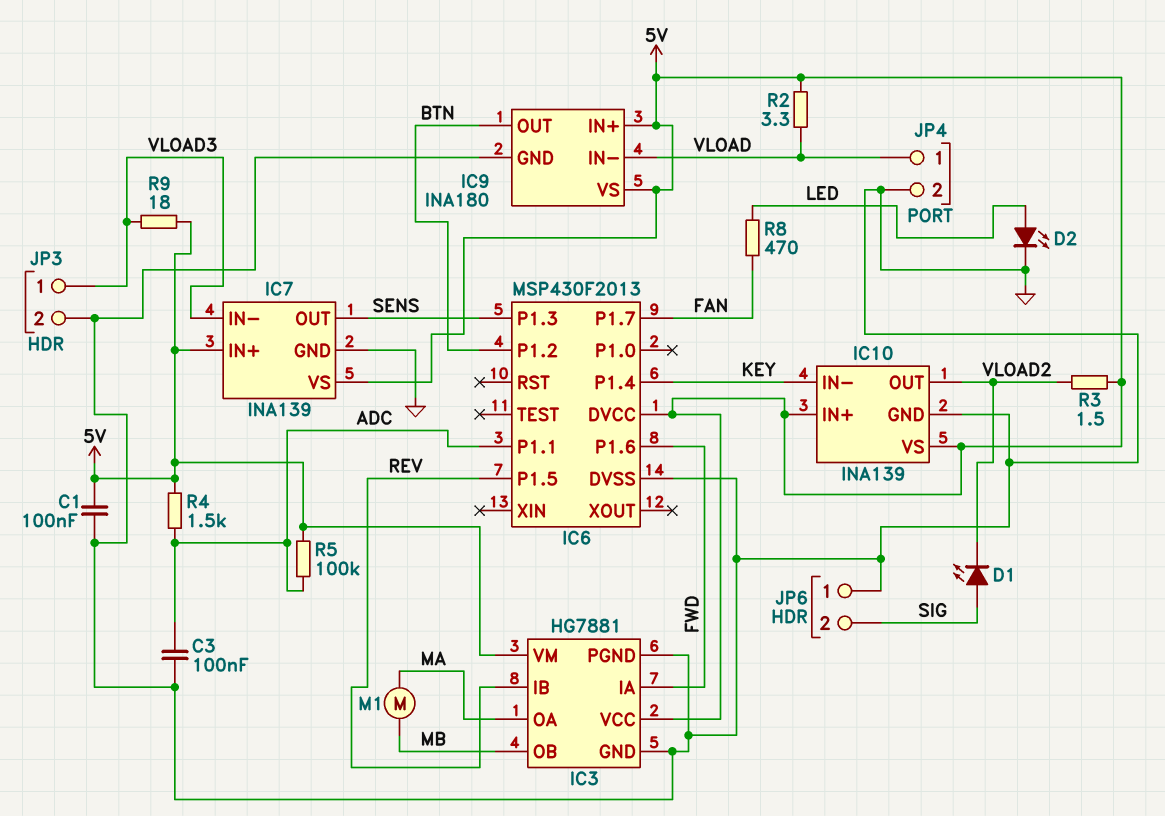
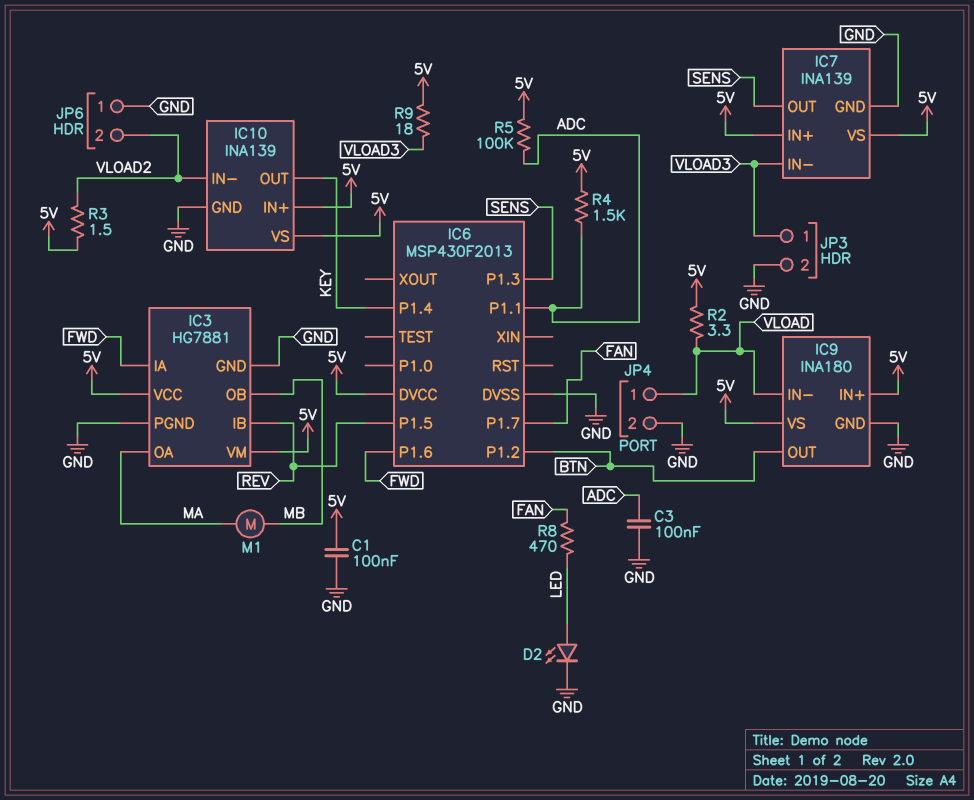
D1: LED (A SIG, K VLOAD2) -> none
IC10 pin IN-: KEY -> VLOAD2
IC10 pin OUT: VLOAD2 -> KEY
JP6 pin 2: SIG -> VLOAD2

